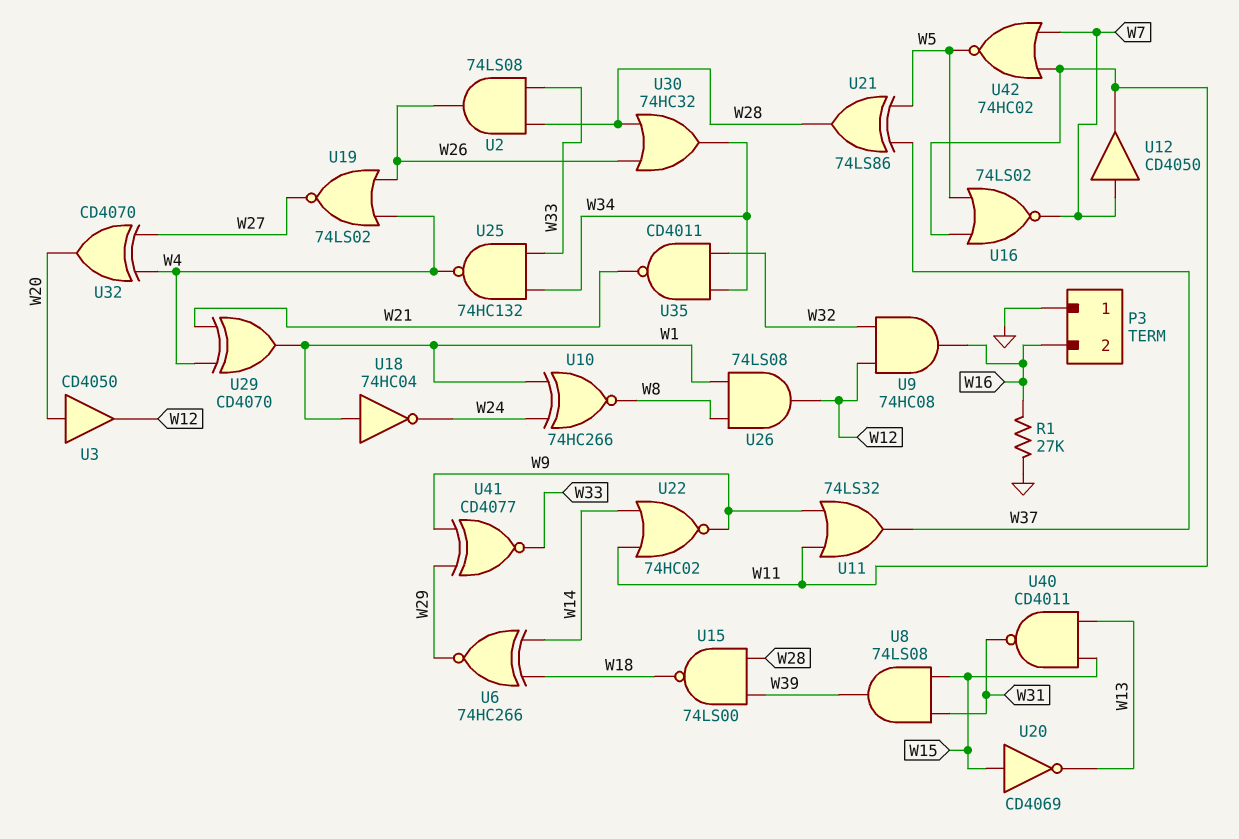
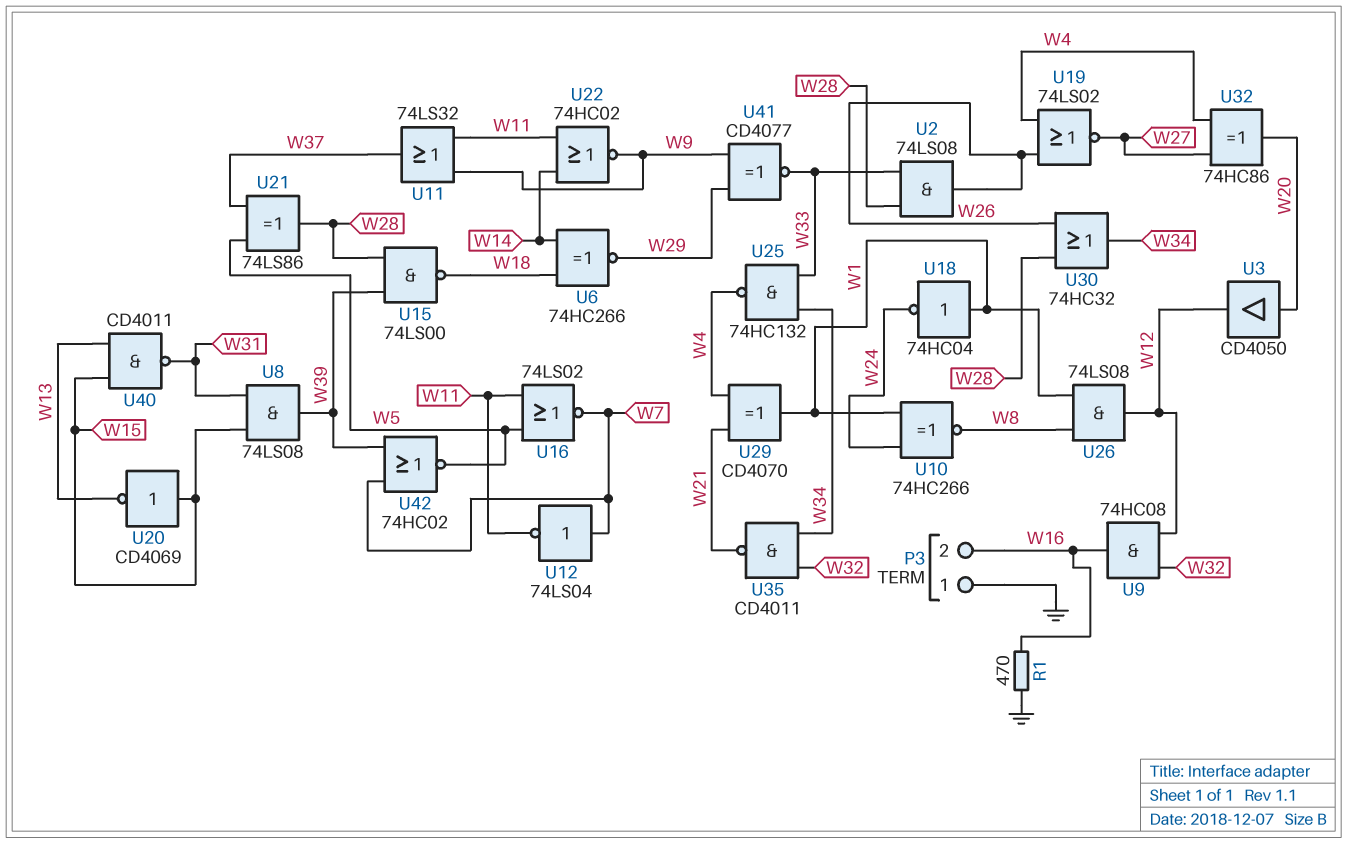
R1: 27k (GND, W16) -> 470 (GND, W16)
U12: buffer CD4050 (in W7, out W11) -> NOT 74LS04 (in W7, out W11)
U32: XOR CD4070 (in W4, in W27, out W20) -> XOR 74HC86 (in W4, in W27, out W20)
U42: NOR 74HC02 (in W7, in W11, out W5) -> NOR 74HC02 (in W7, in W39, out W5)

